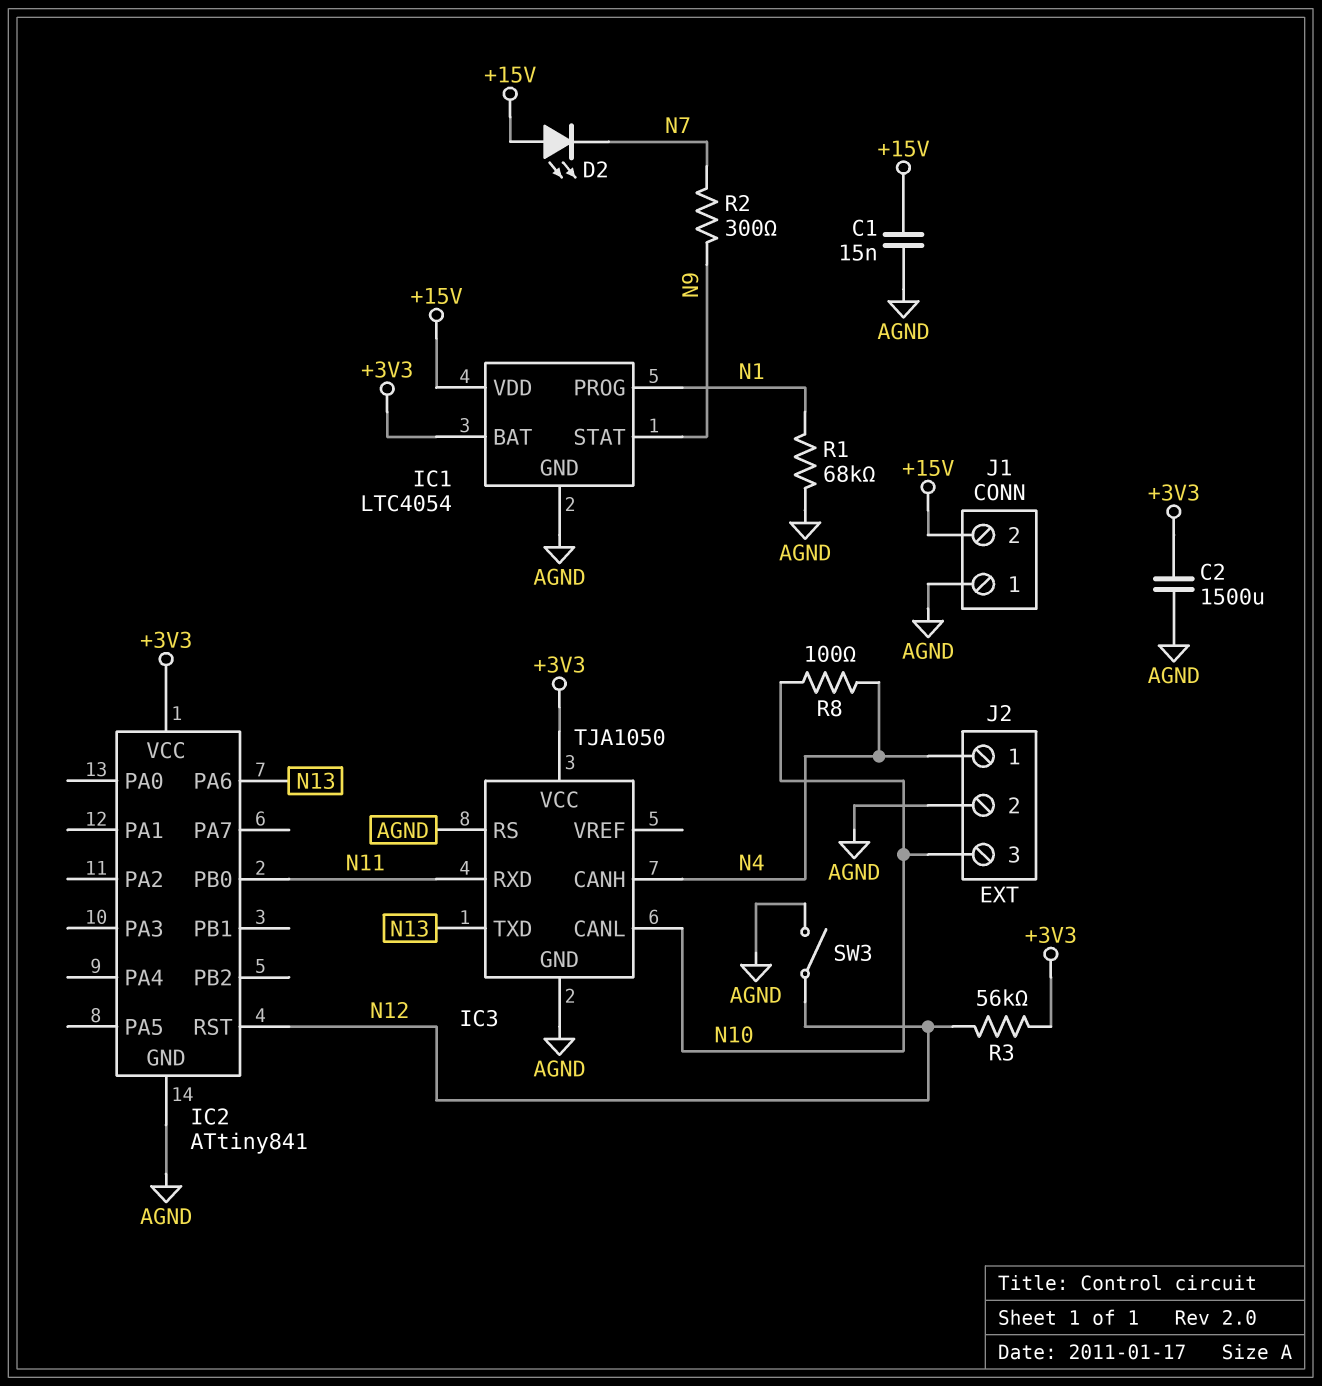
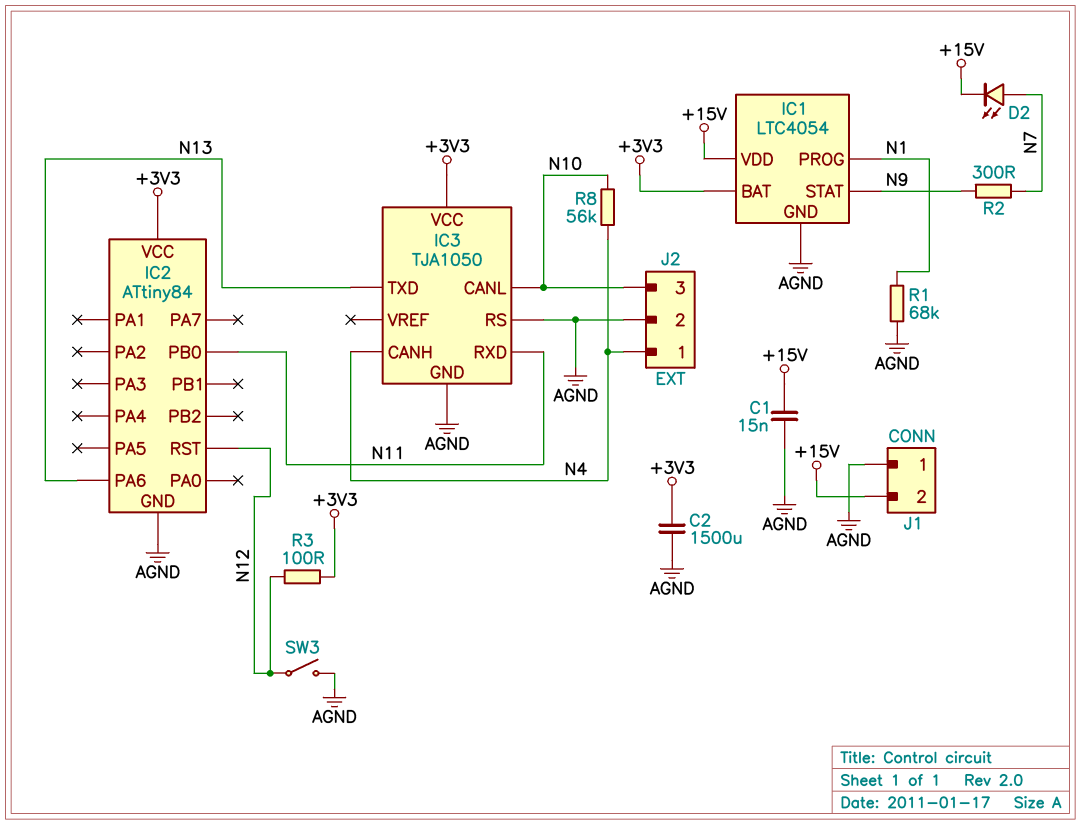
D2: LED (A +15V, K N7) -> LED (A N7, K +15V)
IC2: ATtiny841 -> ATtiny84
R3: 56k (+3V3, N12) -> 100 (+3V3, N12)
R8: 100 (N4, N10) -> 56k (N4, N10)

